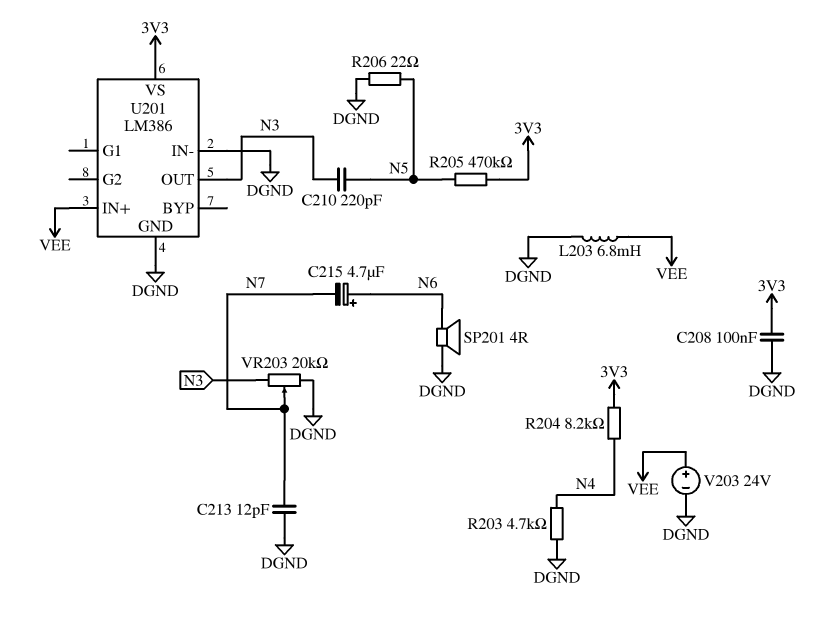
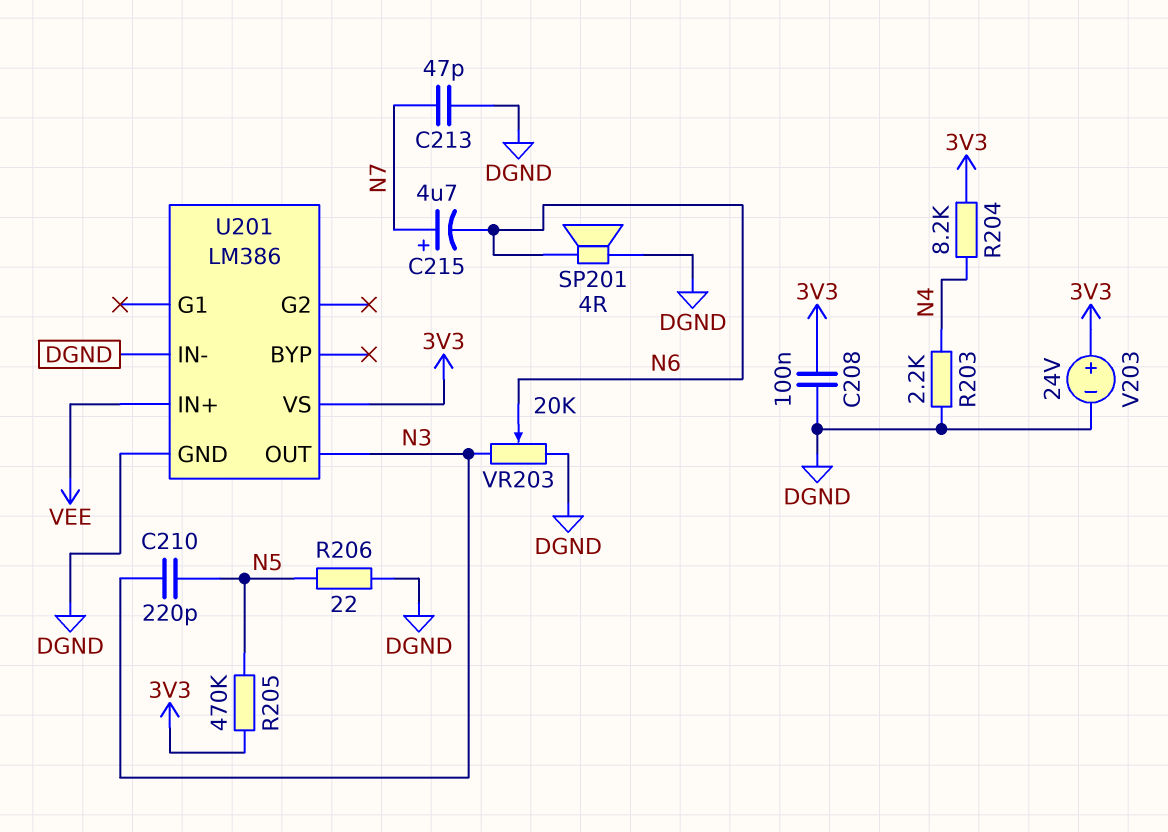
C213: 12pF (DGND, N7) -> 47pF (DGND, N7)
C215: 4.7uF (plus N6, minus N7) -> 4.7uF (plus N7, minus N6)
L203: 6.8mH (DGND, VEE) -> none
R203: 4.7k (DGND, N4) -> 2.2k (DGND, N4)
V203: 24V (plus VEE, minus DGND) -> 24V (plus 3V3, minus DGND)
VR203: 20k (DGND, N3, wiper N7) -> 20k (DGND, N3, wiper N6)

